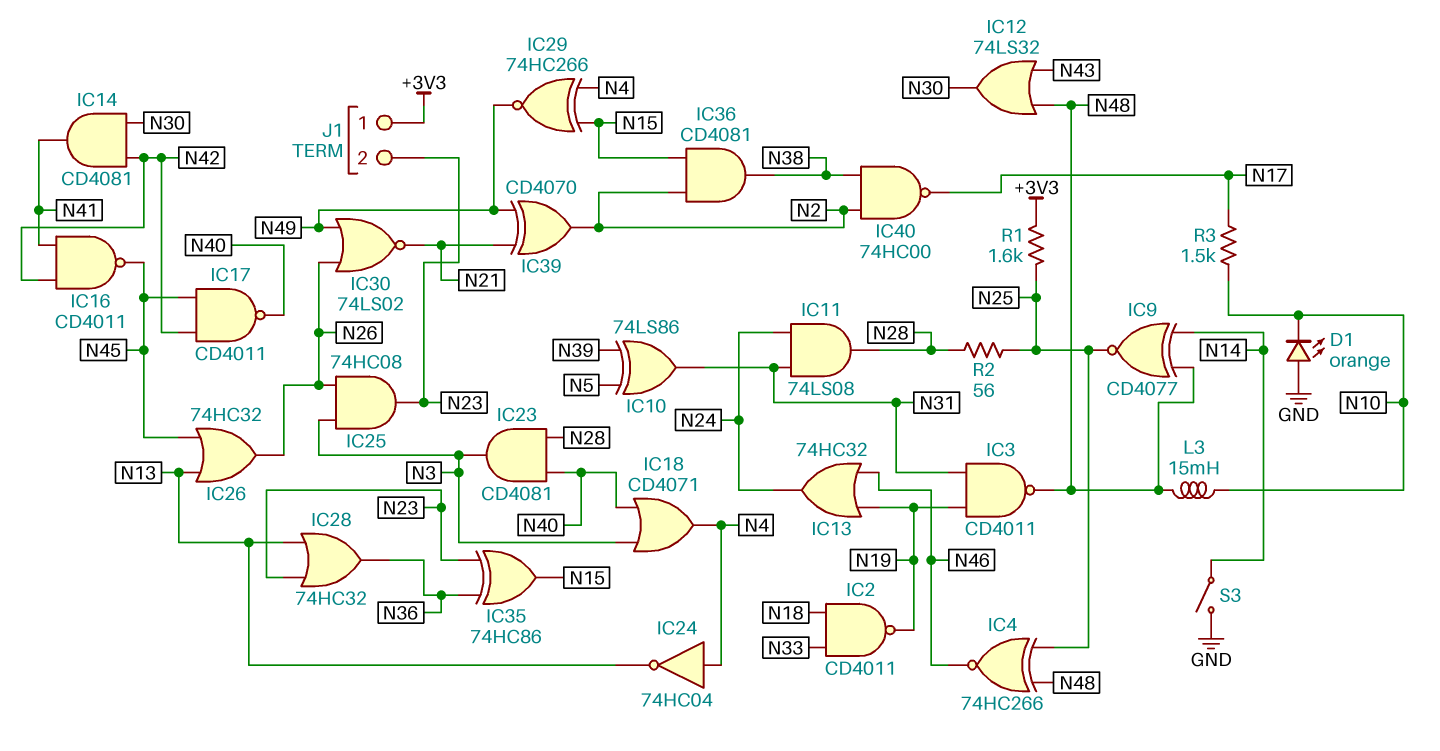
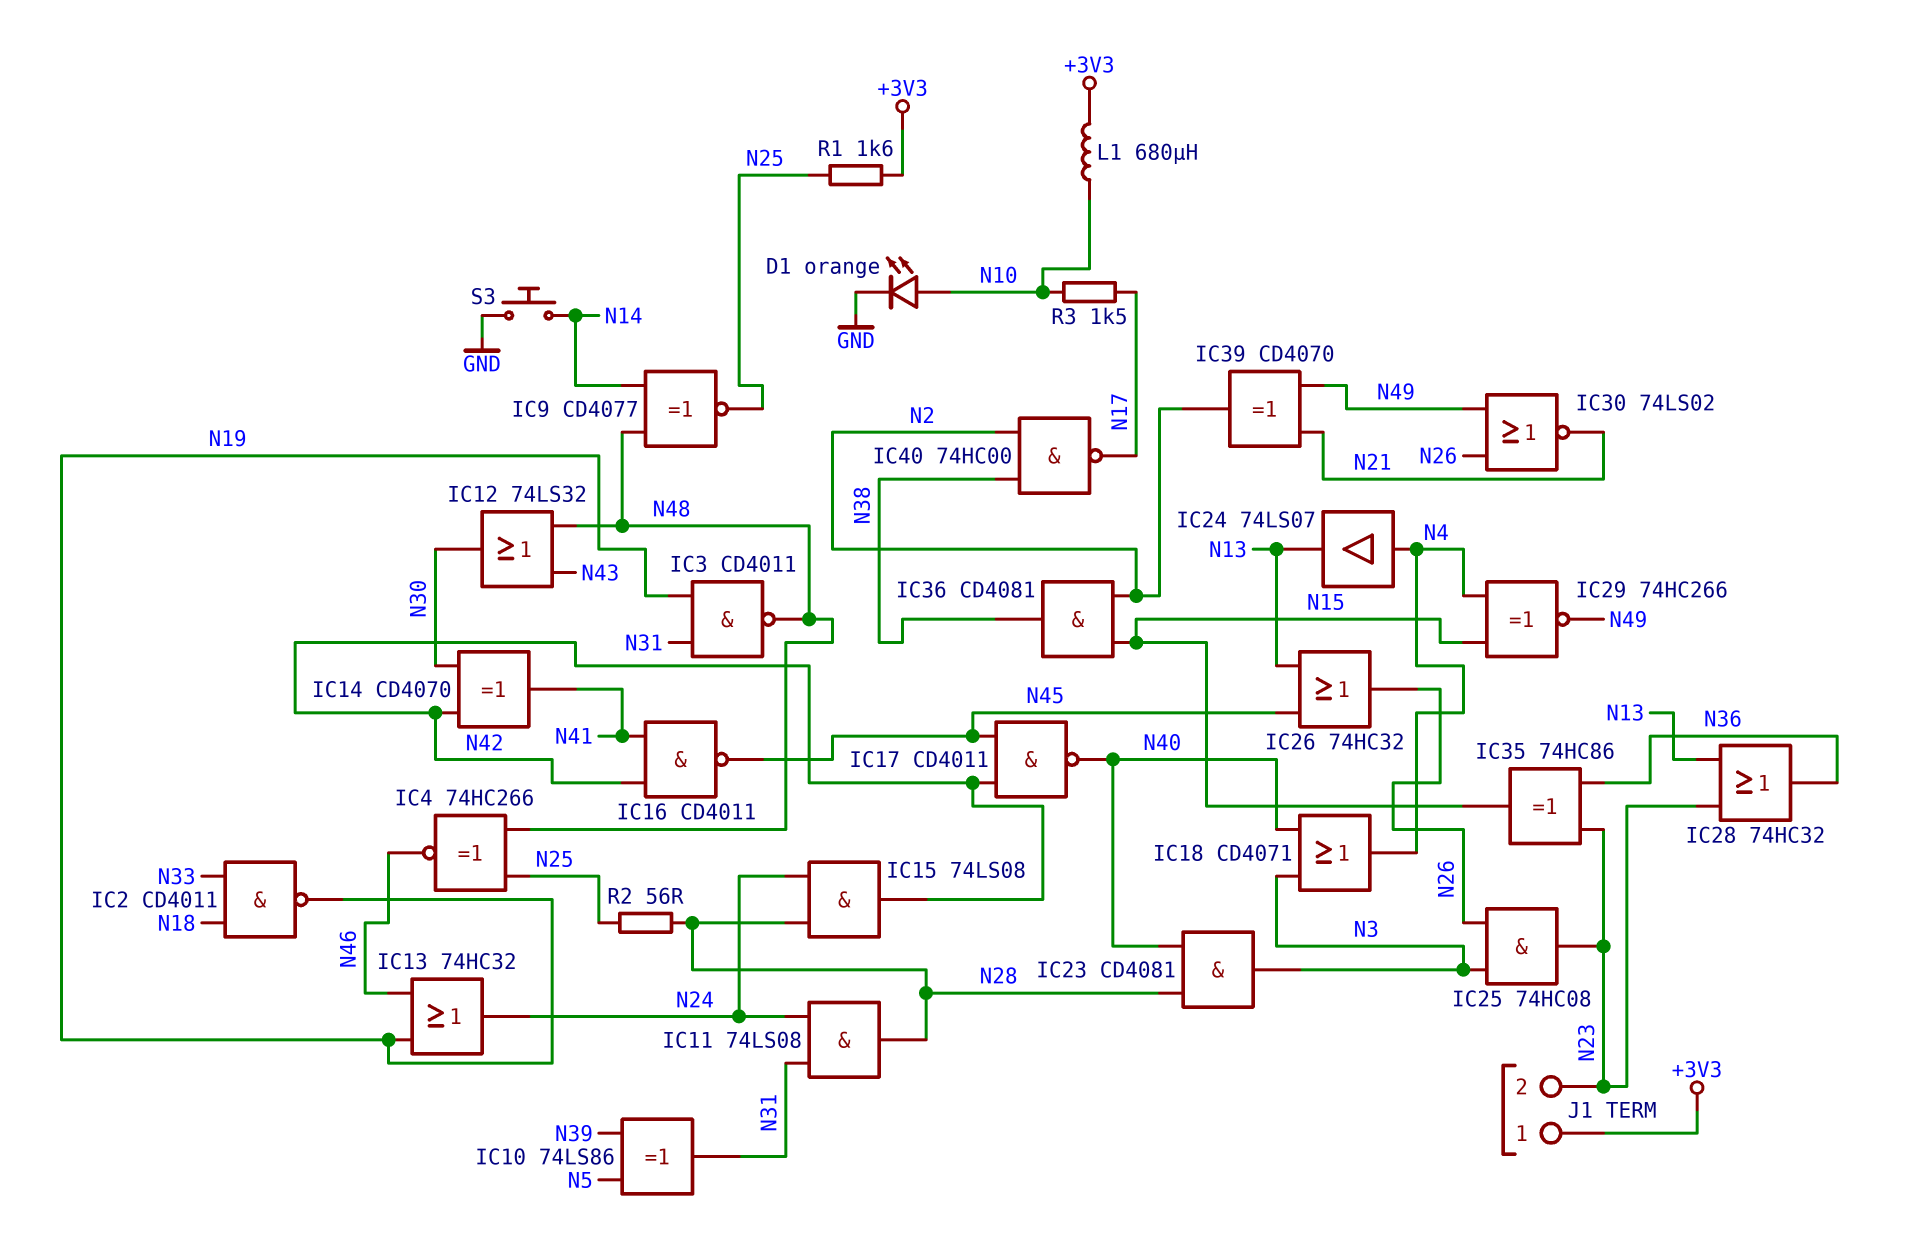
D1: LED orange (A GND, K N10) -> LED orange (A N10, K GND)
IC14: AND CD4081 (in N30, in N42, out N41) -> XOR CD4070 (in N30, in N42, out N41)
IC15: none -> AND 74LS08 (in N24, in N28, out N42)
IC24: NOT 74HC04 (in N4, out N13) -> buffer 74LS07 (in N4, out N13)
L1: none -> 680uH (+3V3, N10)
L3: 15mH (N10, N48) -> none
S3: switch (GND, N14) -> button (GND, N14)

